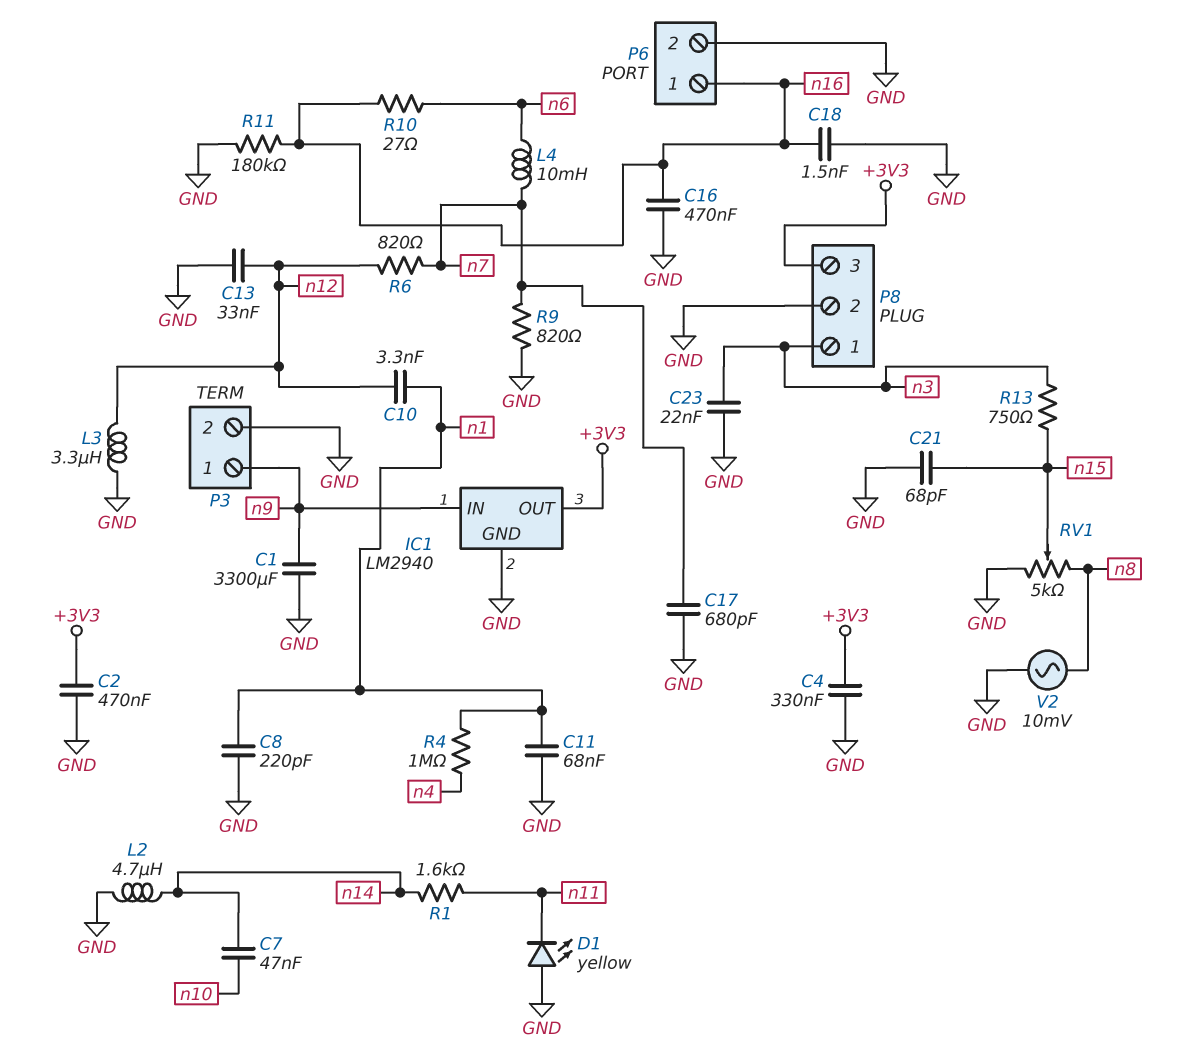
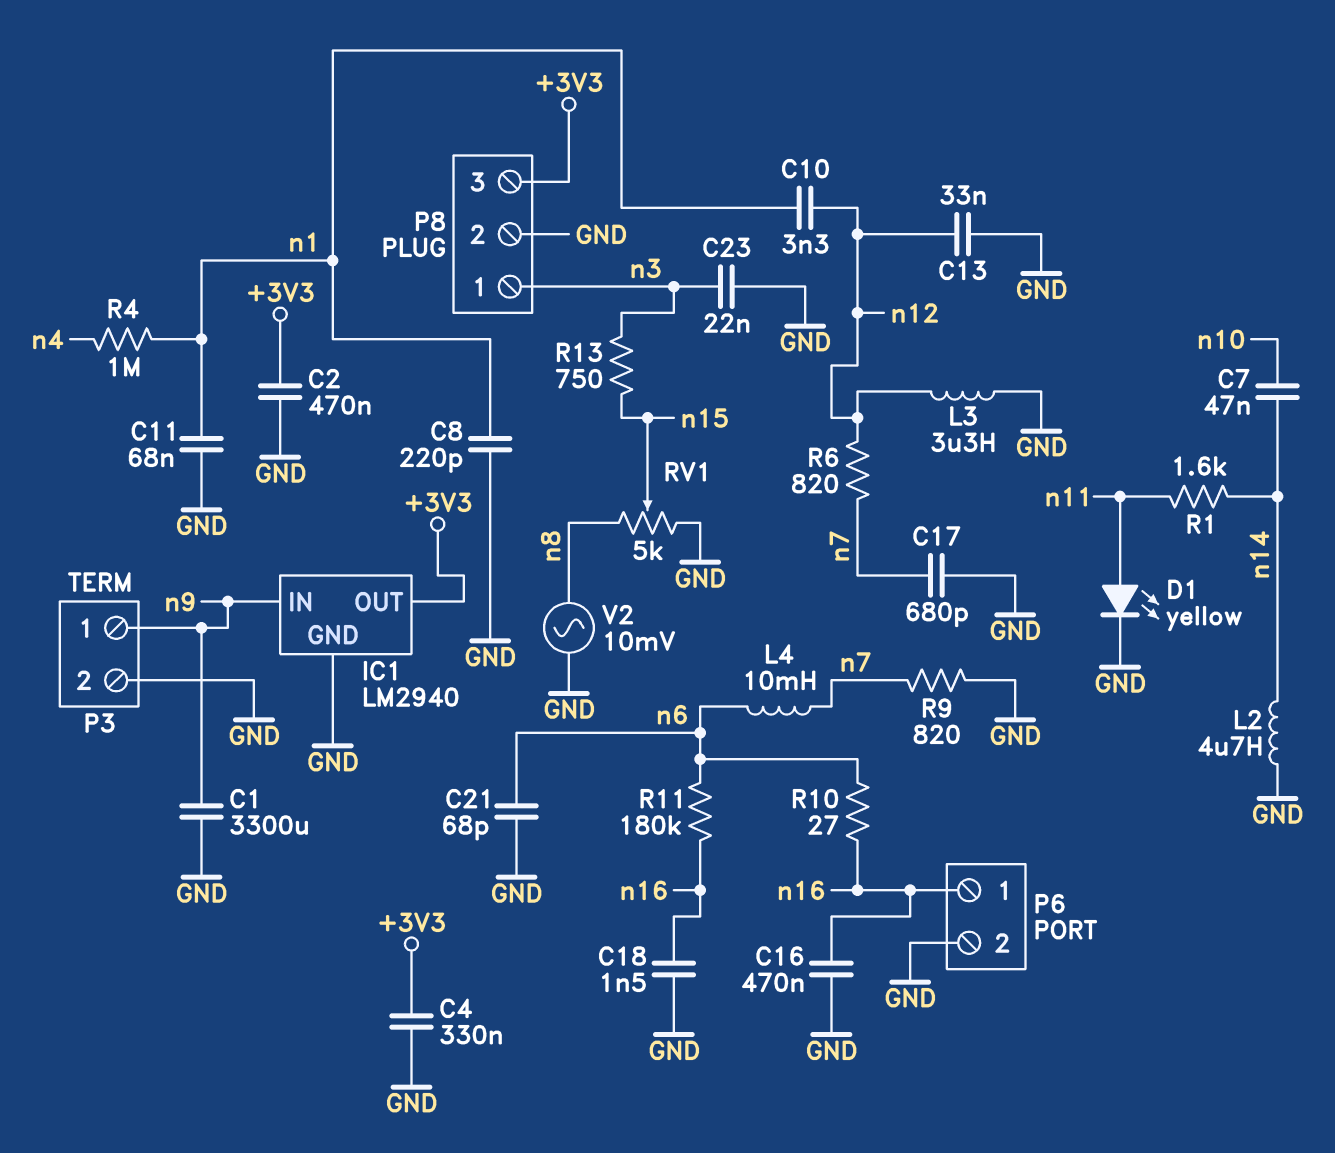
C21: 68pF (GND, n15) -> 68pF (GND, n6)
D1: LED yellow (A GND, K n11) -> LED yellow (A n11, K GND)
R11: 180k (GND, n16) -> 180k (n6, n16)

